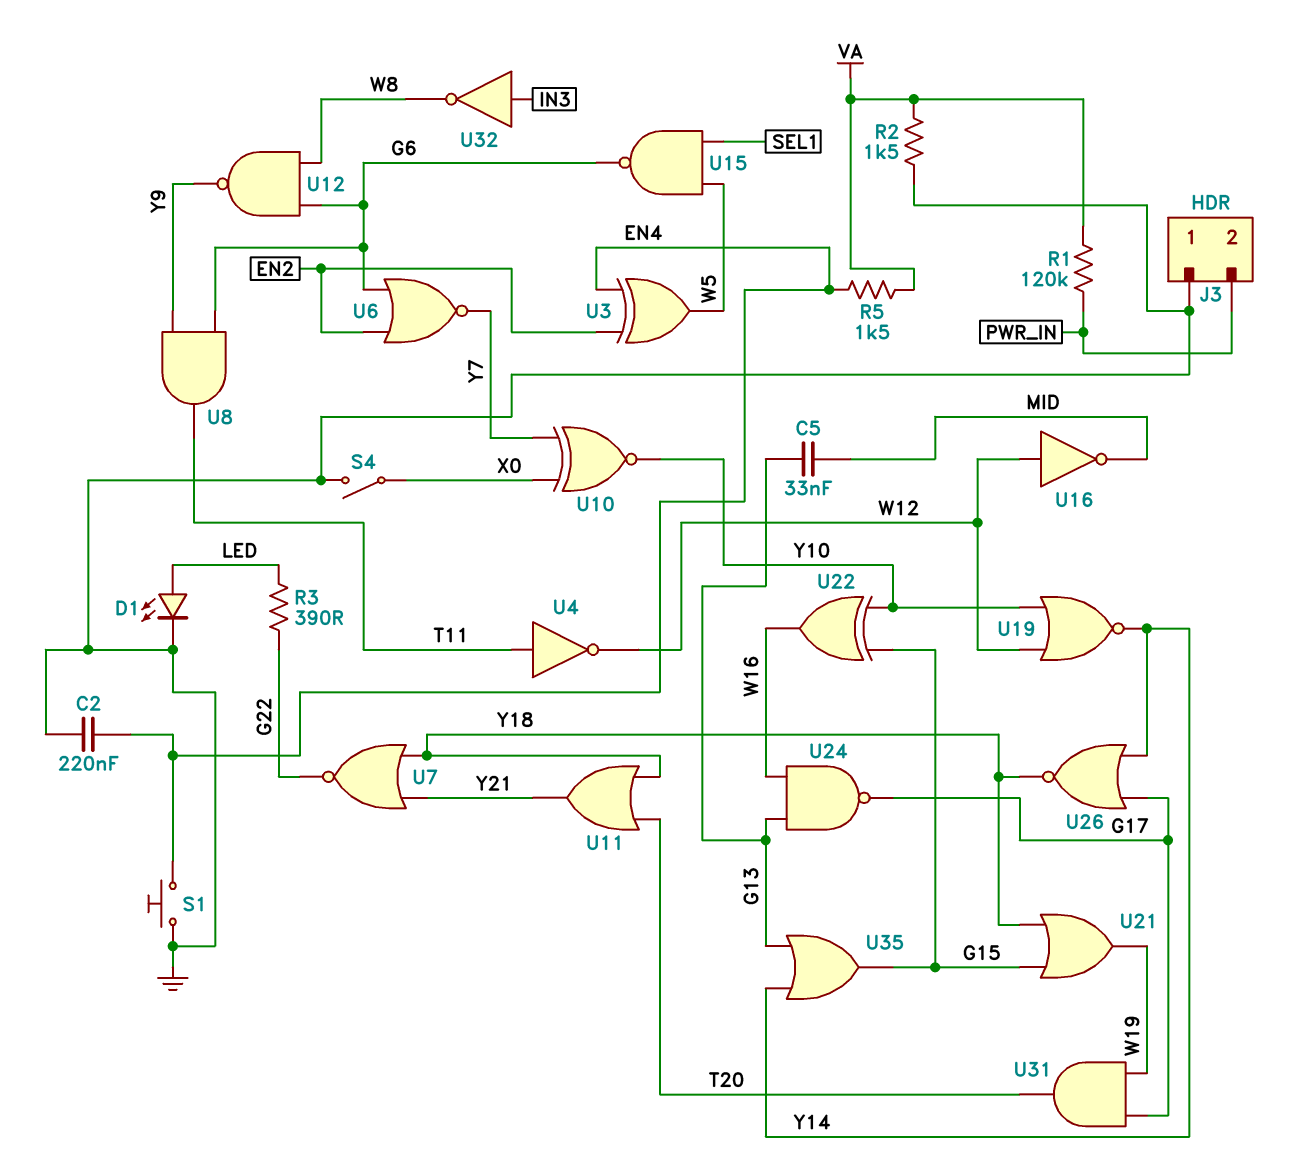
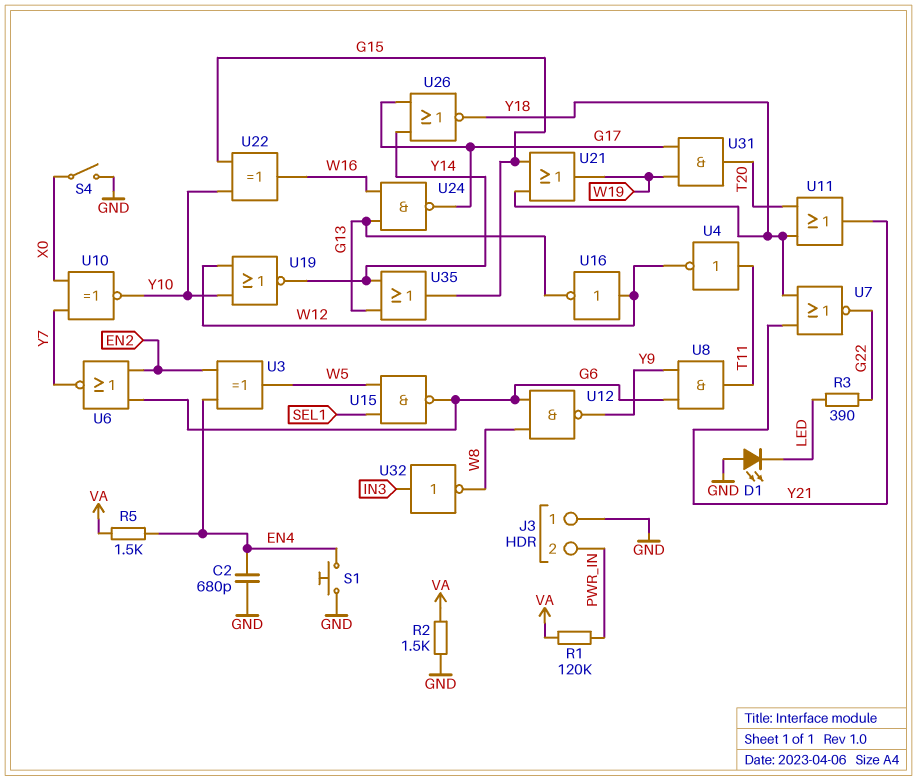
C2: 220nF (EN4, GND) -> 680pF (EN4, GND)
C5: 33nF (G13, MID) -> none
D1: LED (A LED, K GND) -> LED (A GND, K LED)
U16: NOT (in W12, out MID) -> NOT (in W12, out G13)

